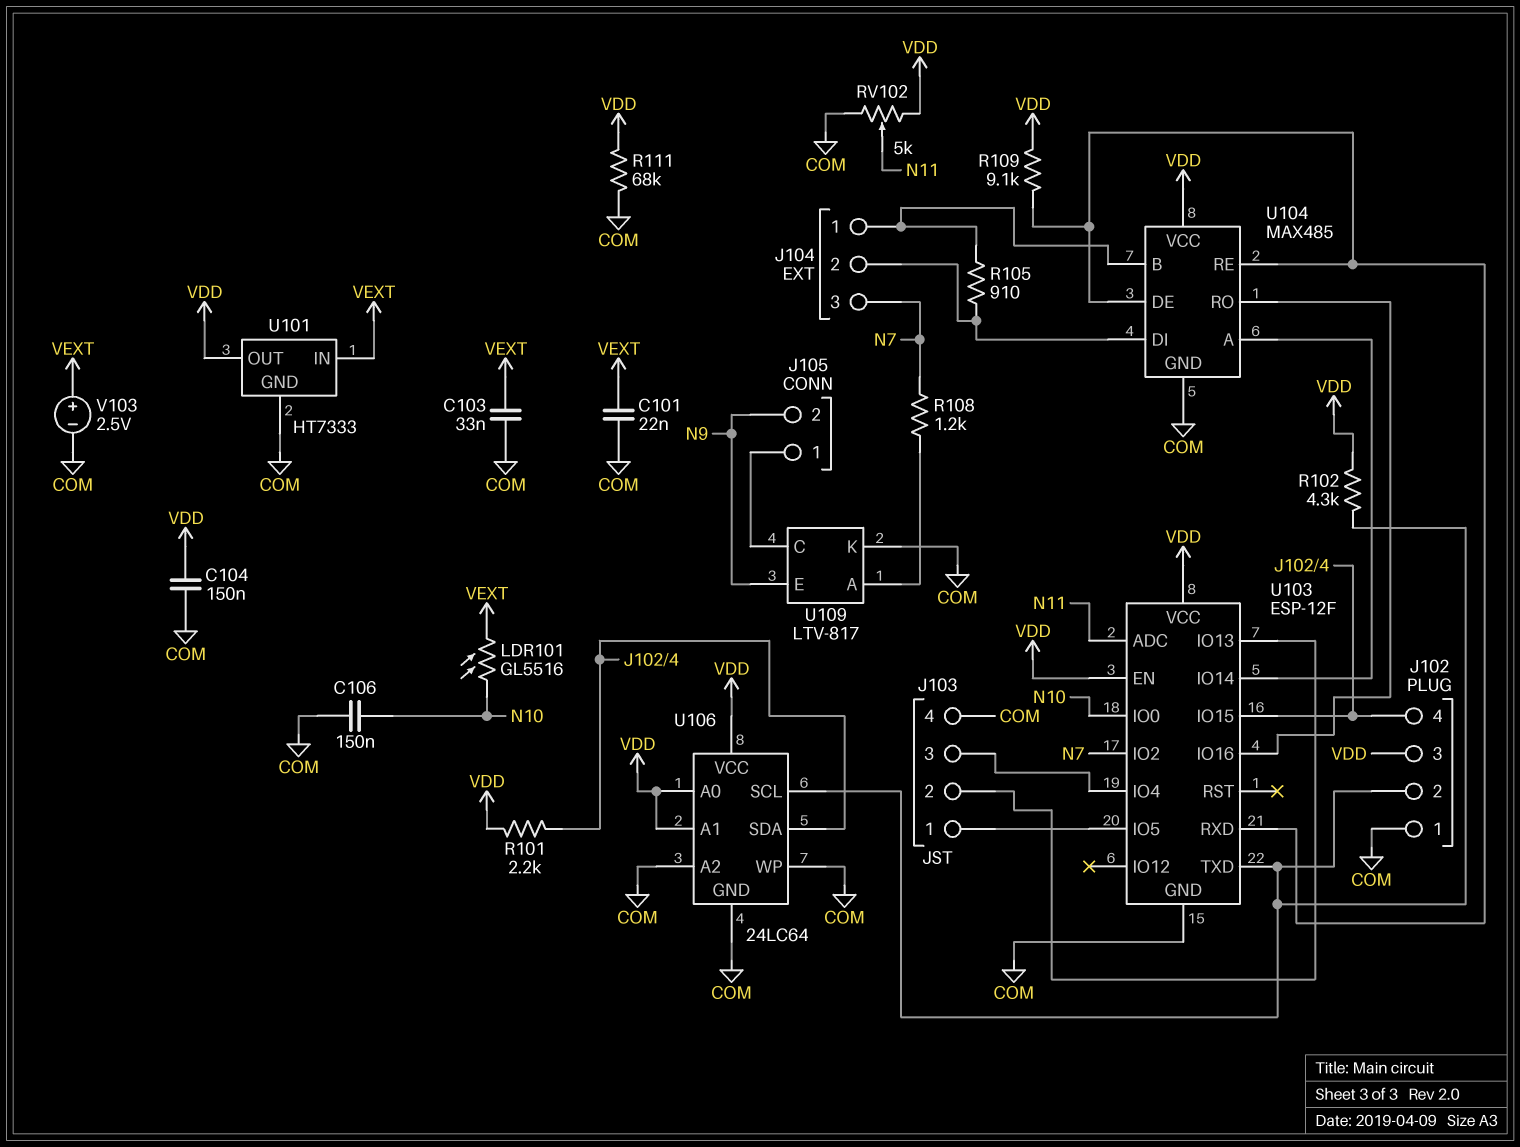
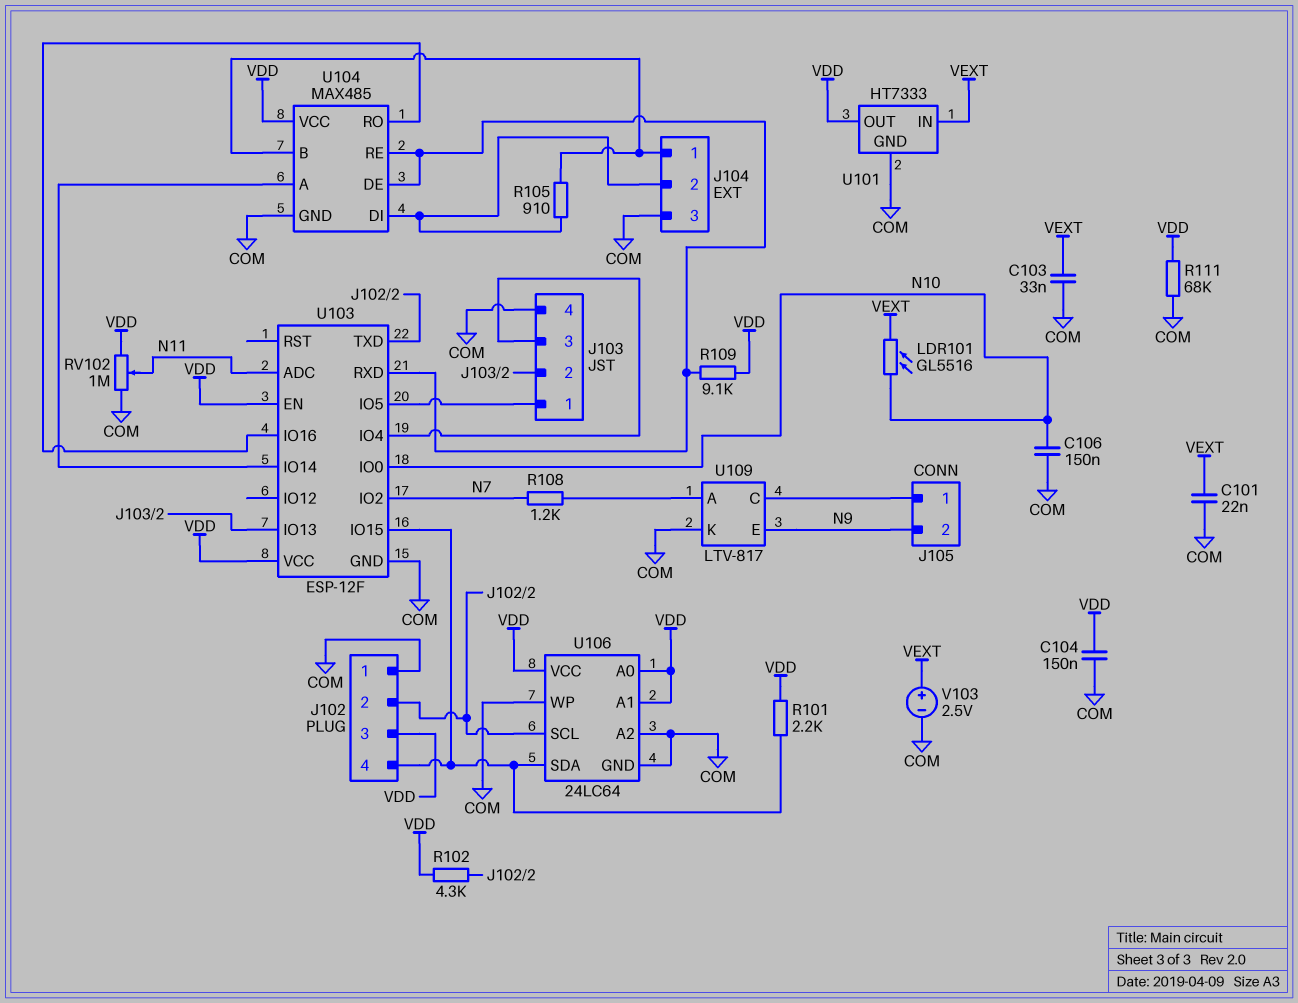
J104 pin 3: N7 -> COM
RV102: 5k (COM, VDD, wiper N11) -> 1M (COM, VDD, wiper N11)

